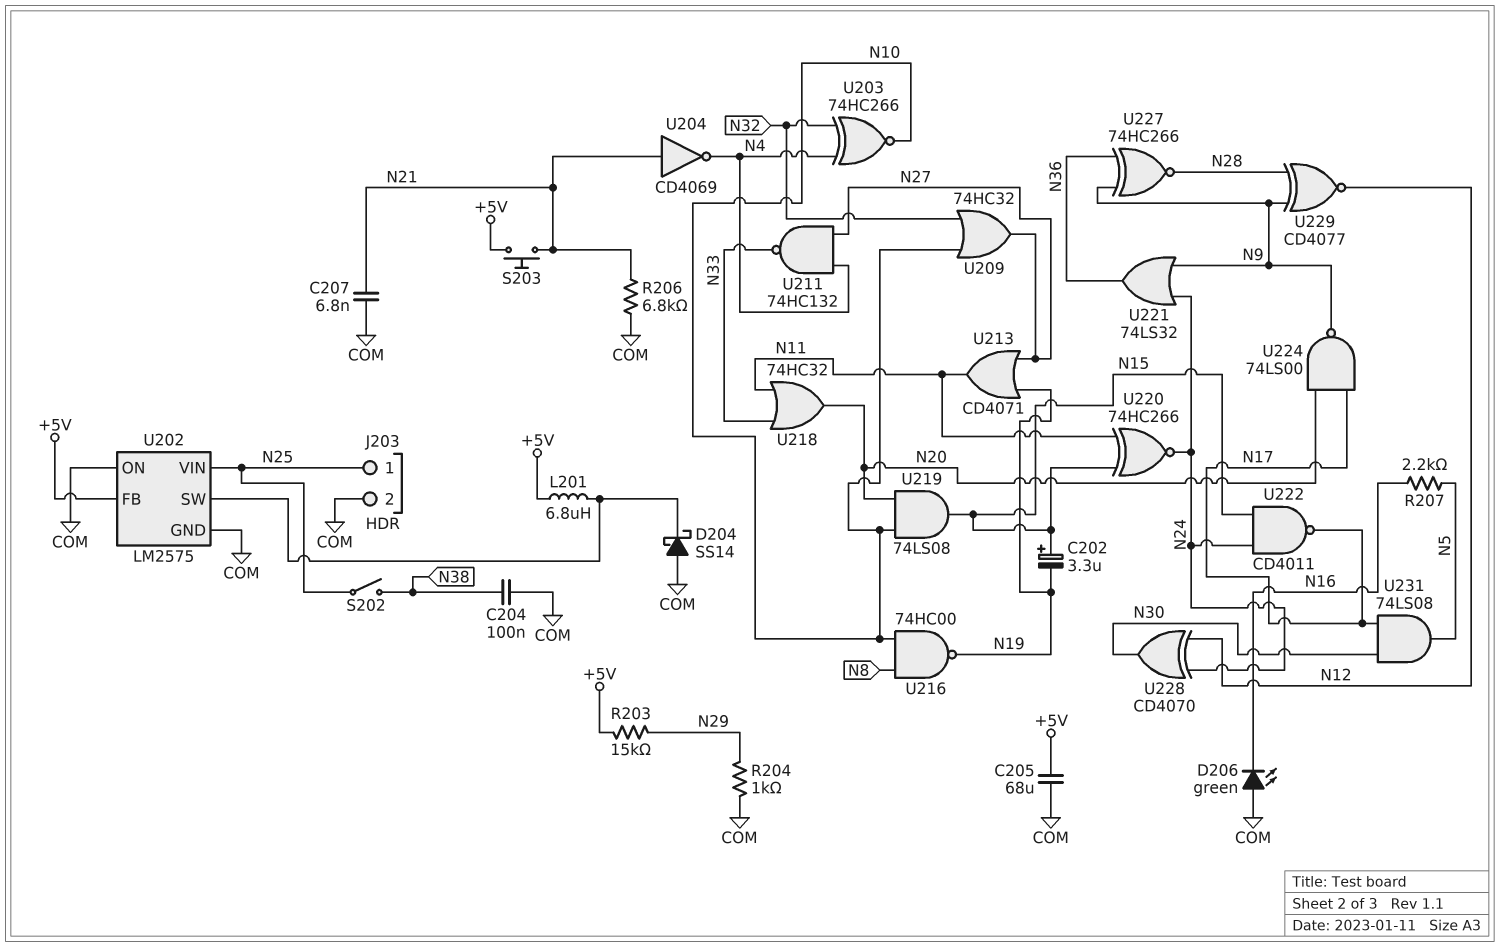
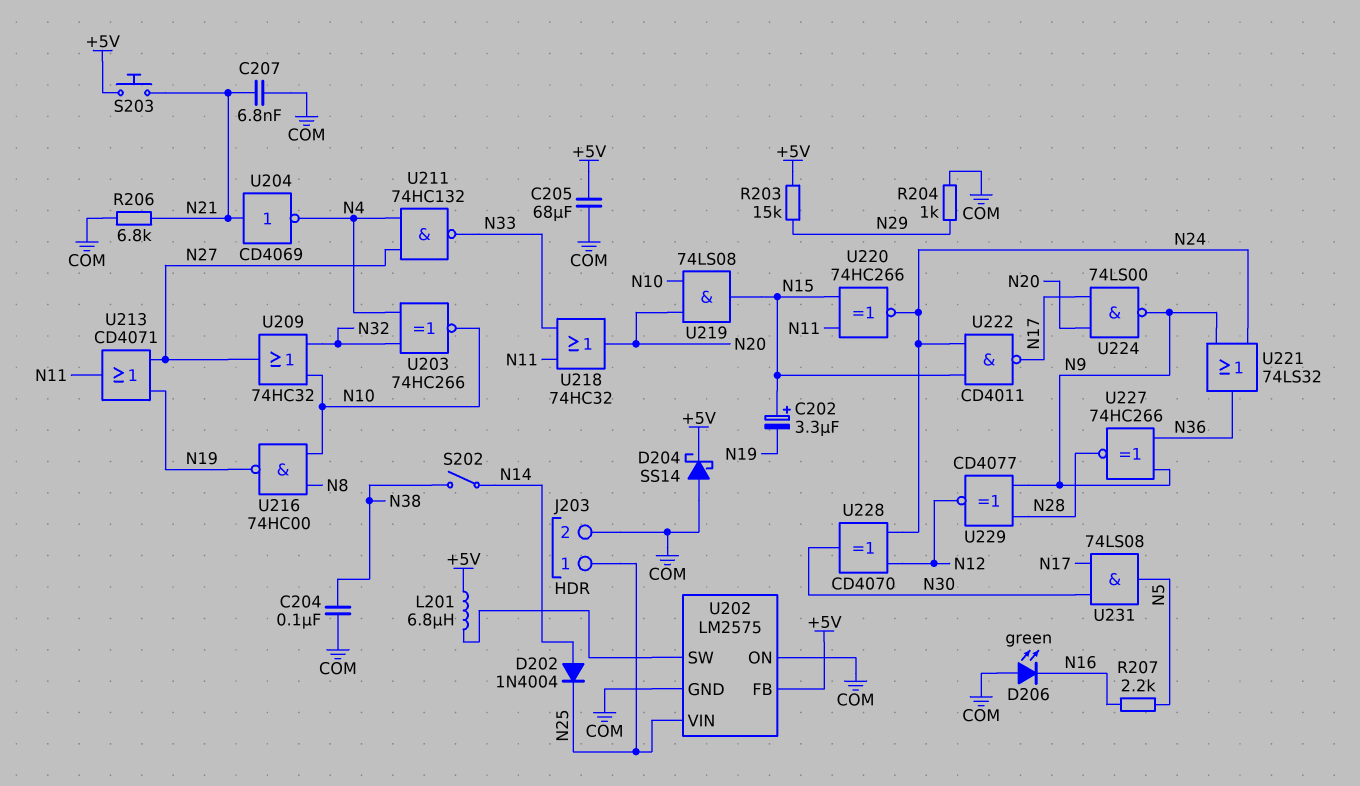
D202: none -> diode 1N4004 (A N14, K N25)
D204: schottky SS14 (A COM, K U202/SW) -> schottky SS14 (A COM, K +5V)
S202: switch (N25, N38) -> switch (N14, N38)

